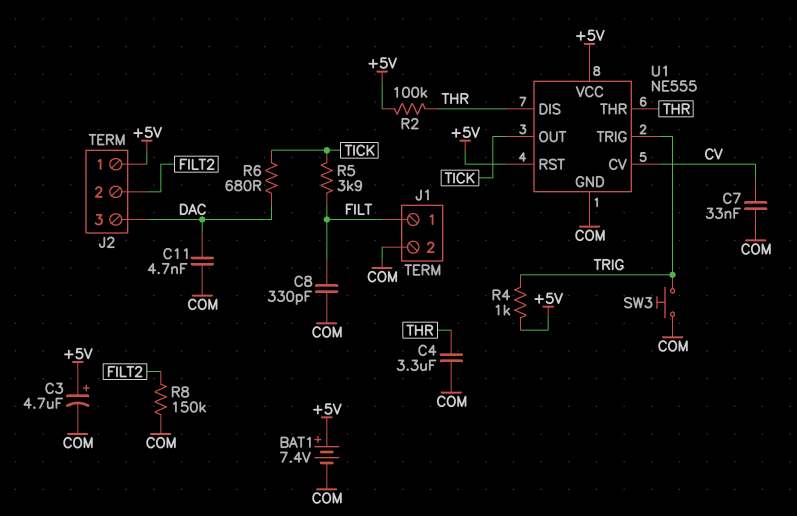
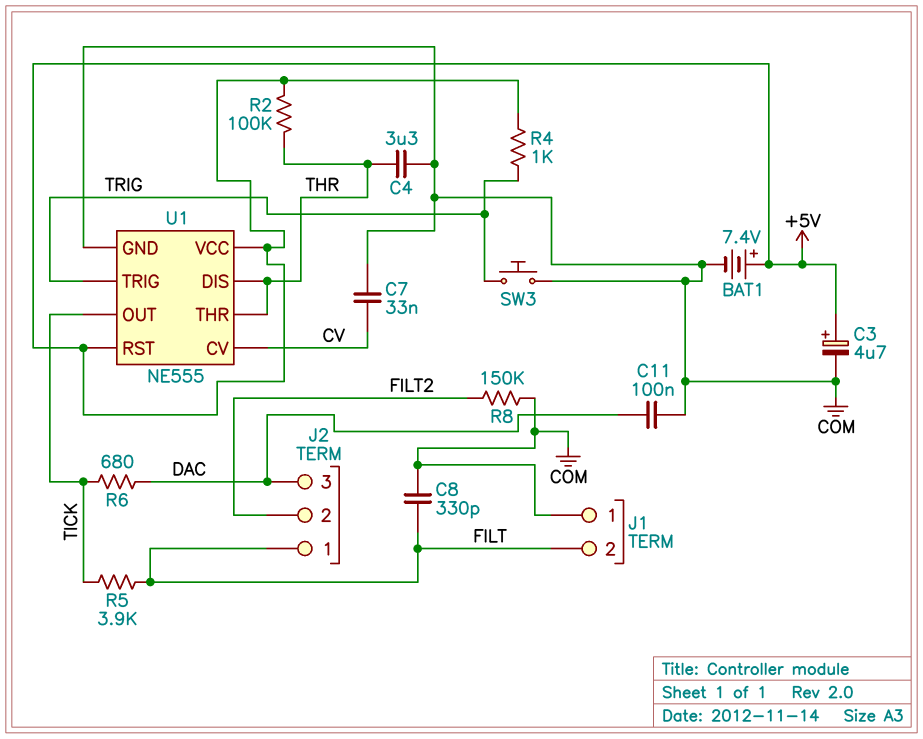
C11: 4.7nF (COM, DAC) -> 100nF (COM, DAC)
J1 pin 1: FILT -> COM
J1 pin 2: COM -> FILT
J2 pin 1: +5V -> FILT

